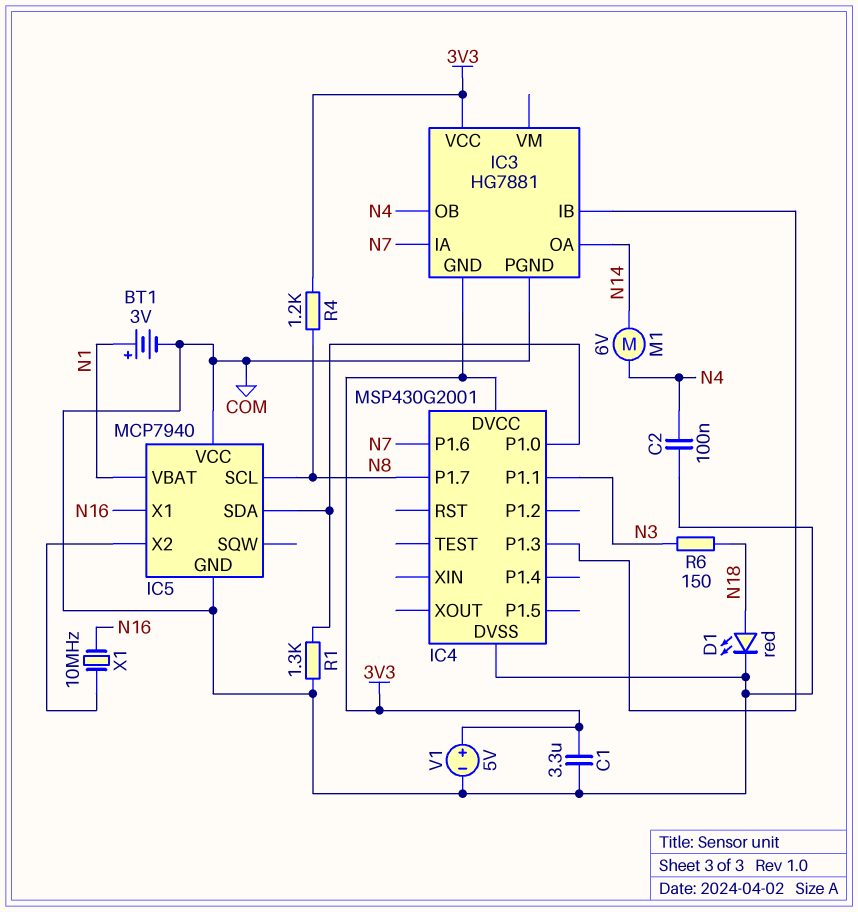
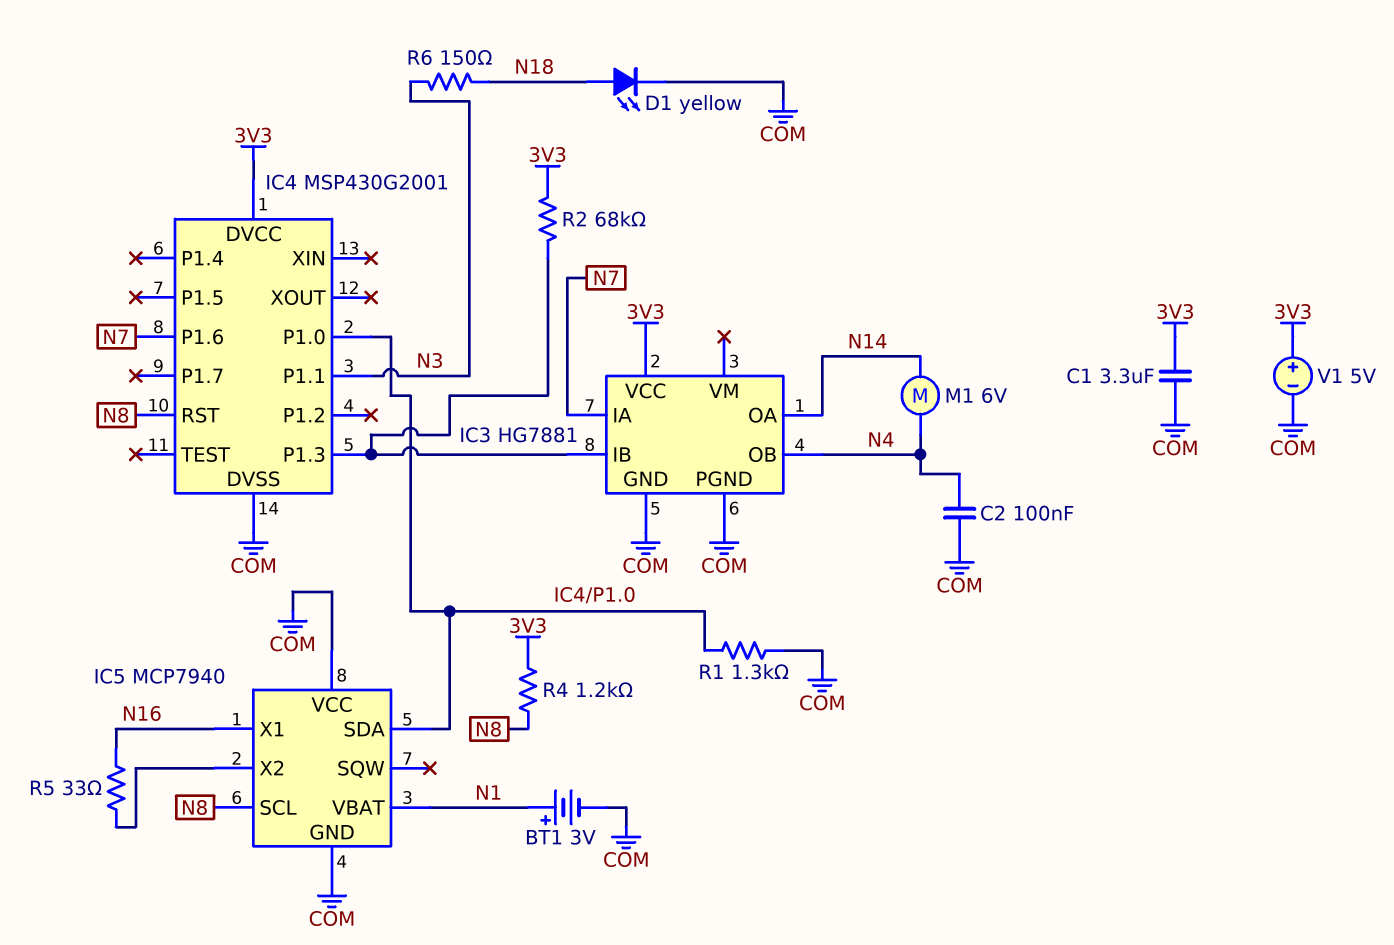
D1: LED red (A N18, K COM) -> LED yellow (A N18, K COM)
IC3 pin GND: 3V3 -> COM
IC4 pin P1.7: N8 -> none
IC4 pin RST: none -> N8
R2: none -> 68k (3V3, IC3/IB)
R5: none -> 33 (IC5/X2, N16)
X1: 10MHz (IC5/X2, N16) -> none

